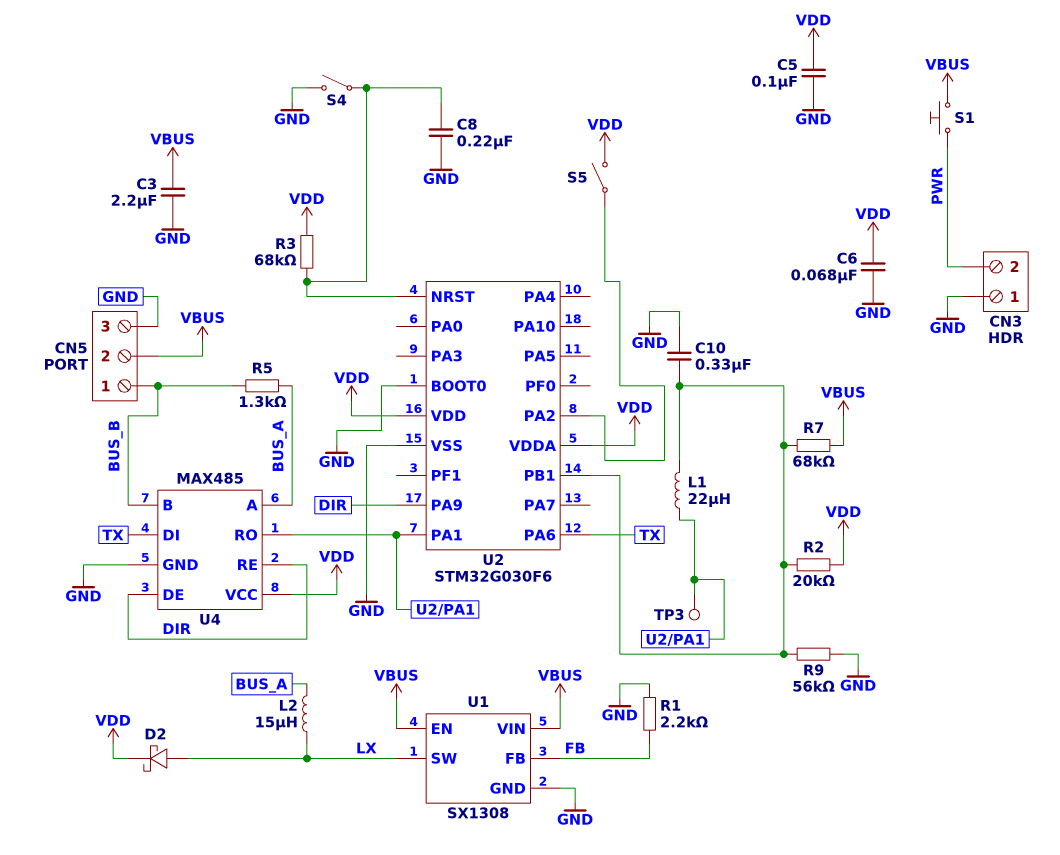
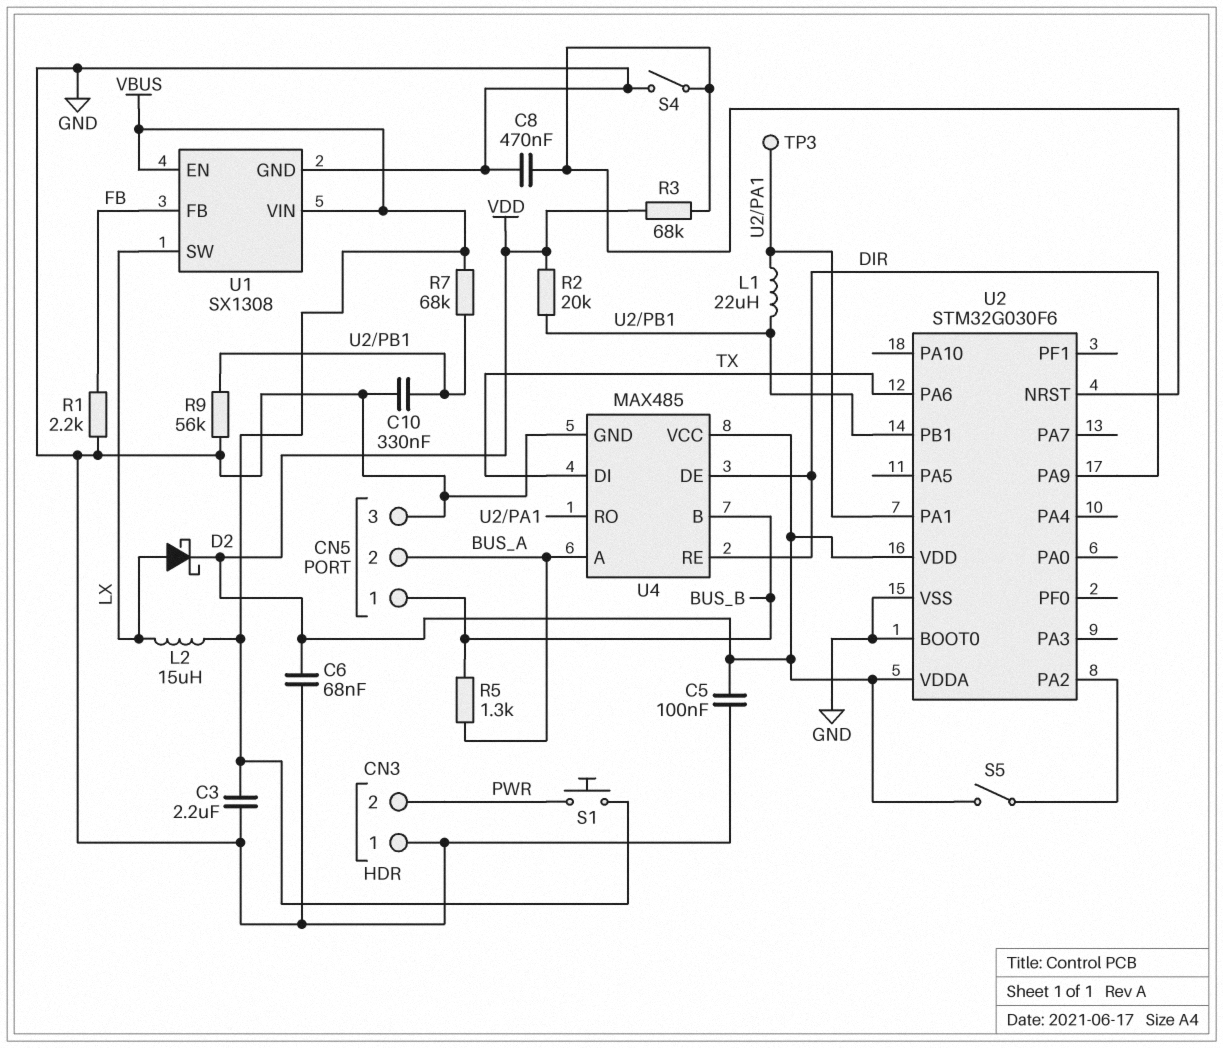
C8: 220nF (GND, U2/NRST) -> 470nF (GND, U2/NRST)
CN5 pin 2: VBUS -> BUS_A
L2: 15uH (BUS_A, LX) -> 15uH (LX, VBUS)

